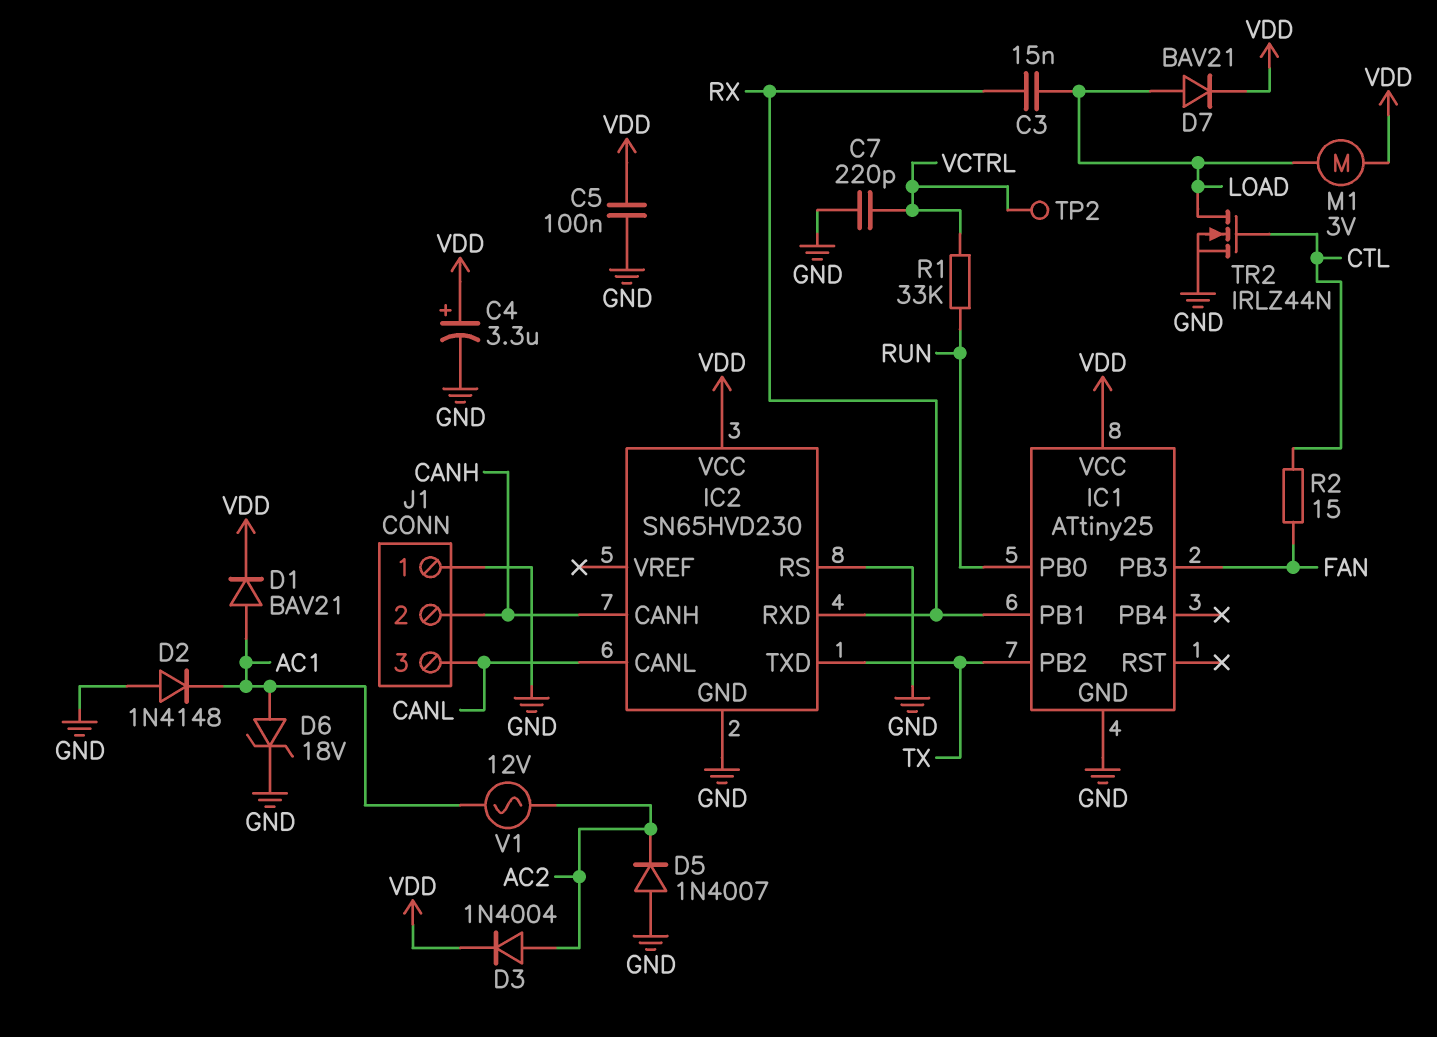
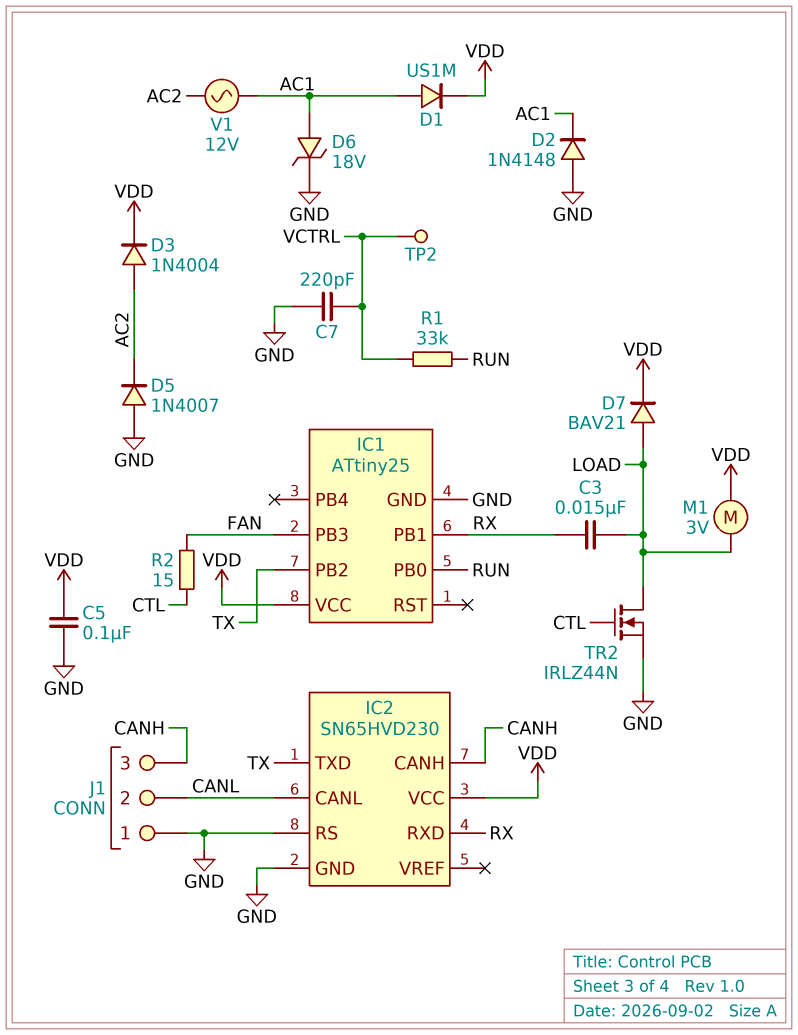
C4: 3.3uF (plus VDD, minus GND) -> none
D1: diode BAV21 (A AC1, K VDD) -> diode US1M (A AC1, K VDD)
J1 pin 2: CANH -> CANL
J1 pin 3: CANL -> CANH

